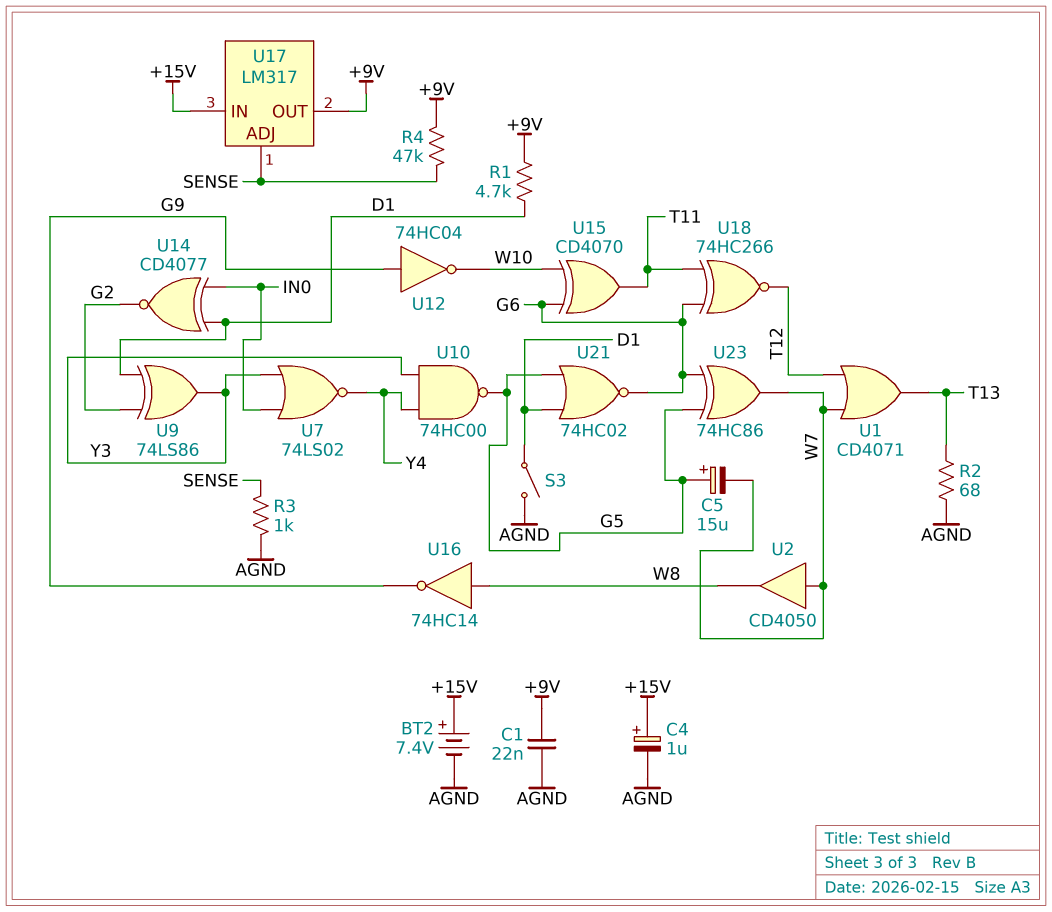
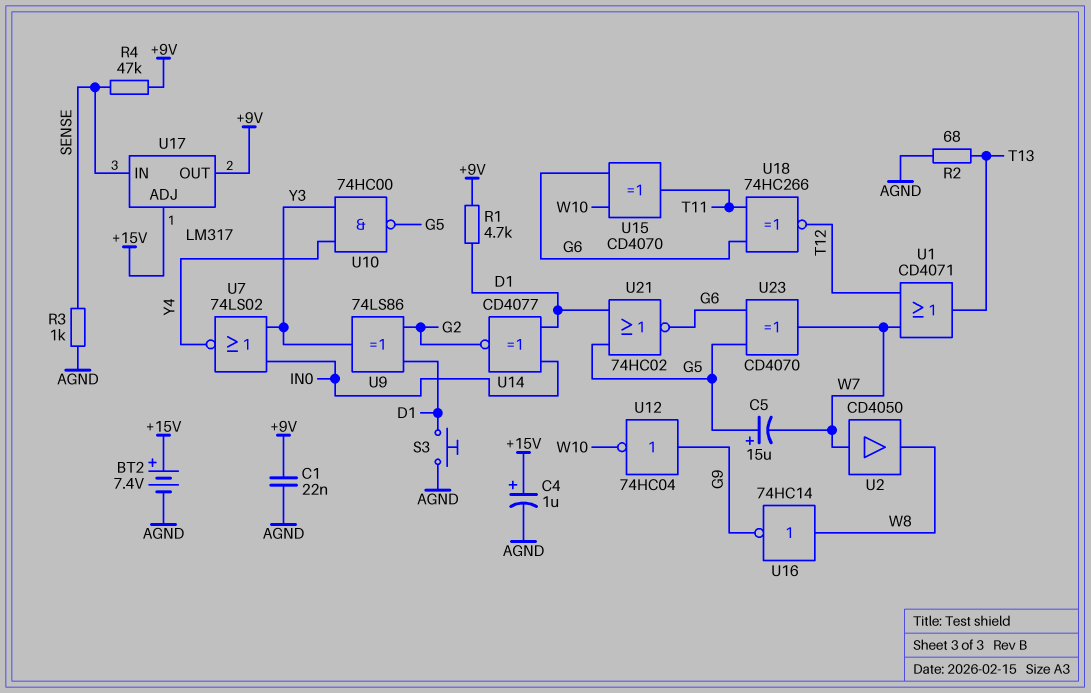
S3: switch (AGND, D1) -> button (AGND, D1)
U17 pin ADJ: SENSE -> +15V
U17 pin IN: +15V -> SENSE
U23: XOR 74HC86 (in G5, in G6, out W7) -> XOR CD4070 (in G5, in G6, out W7)

